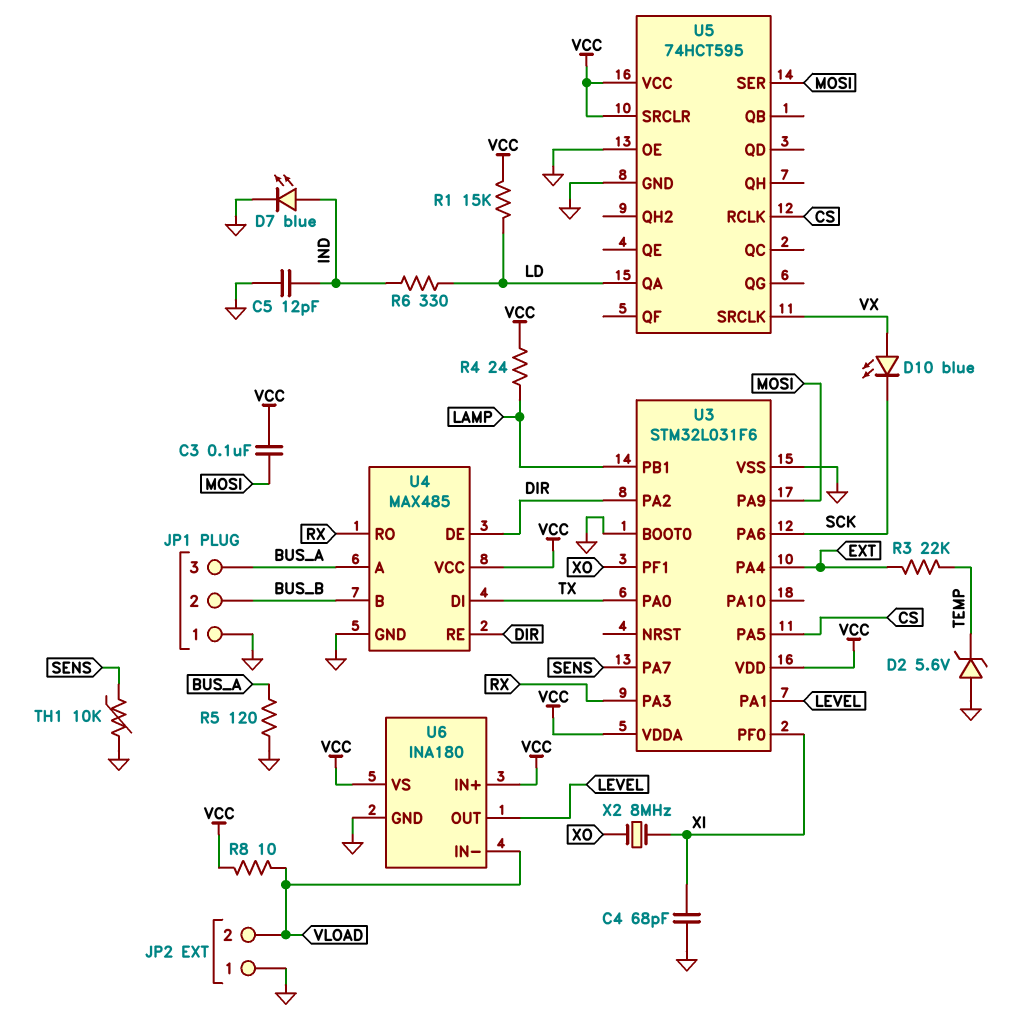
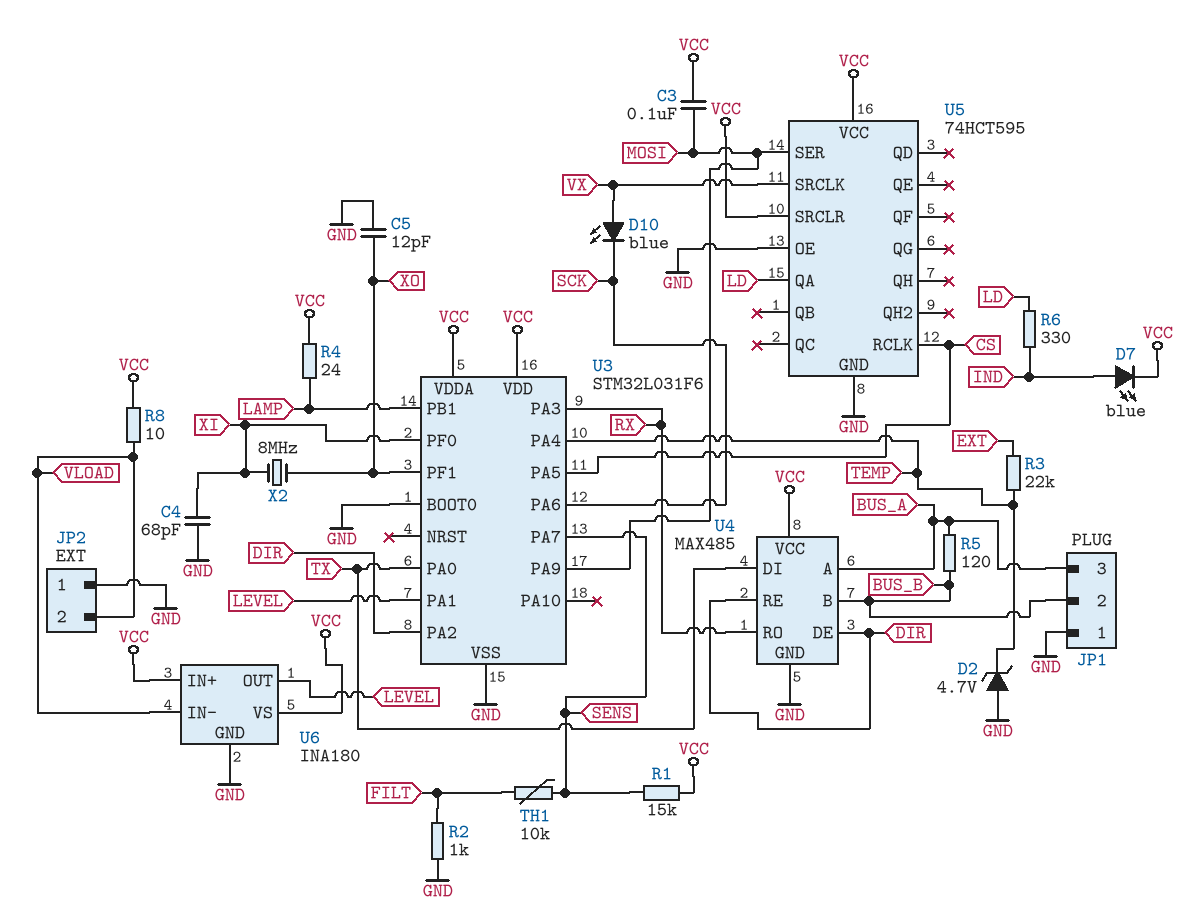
C5: 12pF (GND, IND) -> 12pF (GND, XO)
D2: zener 5.6V (A GND, K TEMP) -> zener 4.7V (A GND, K TEMP)
D7: LED blue (A IND, K GND) -> LED blue (A IND, K VCC)
R1: 15k (LD, VCC) -> 15k (SENS, VCC)
R2: none -> 1k (FILT, GND)
R5: 120 (BUS_A, GND) -> 120 (BUS_A, BUS_B)
TH1: 10k (GND, SENS) -> 10k (FILT, SENS)
U3 pin PA4: EXT -> TEMP

